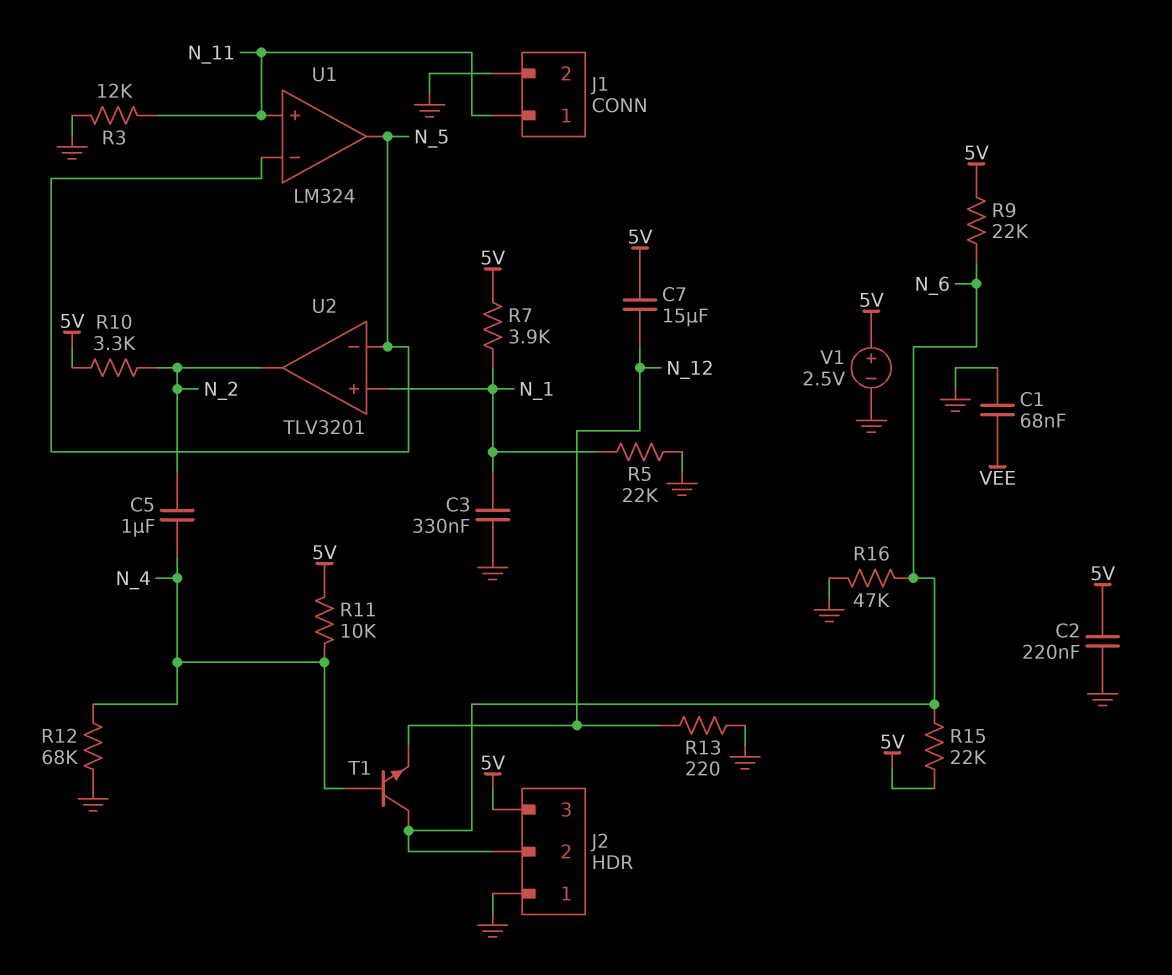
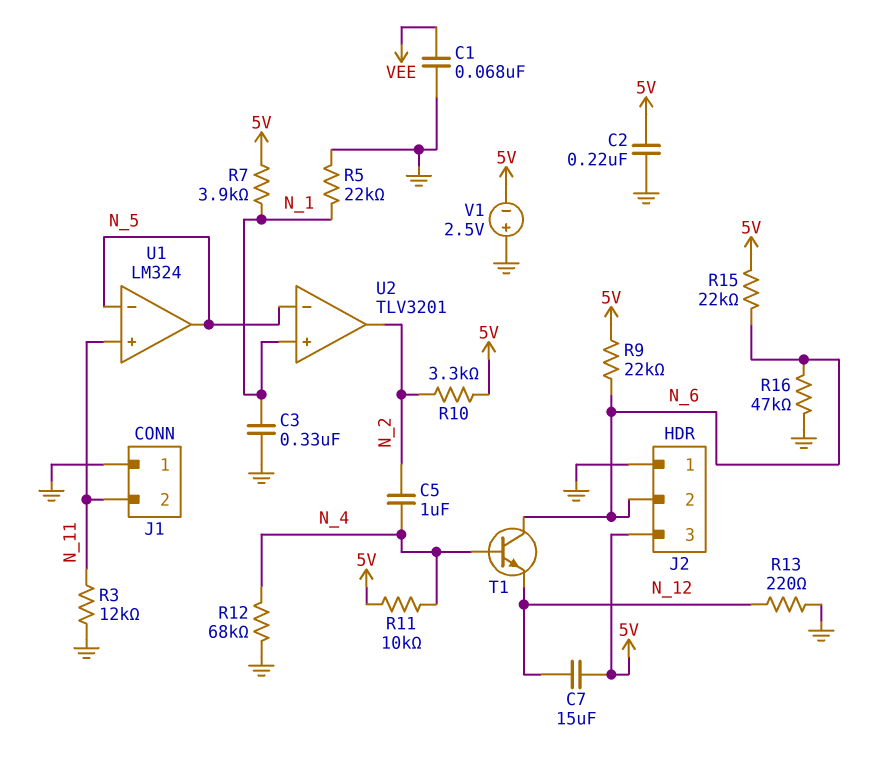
J1 pin 1: N_11 -> GND
J1 pin 2: GND -> N_11
V1: 2.5V (plus 5V, minus GND) -> 2.5V (plus GND, minus 5V)

